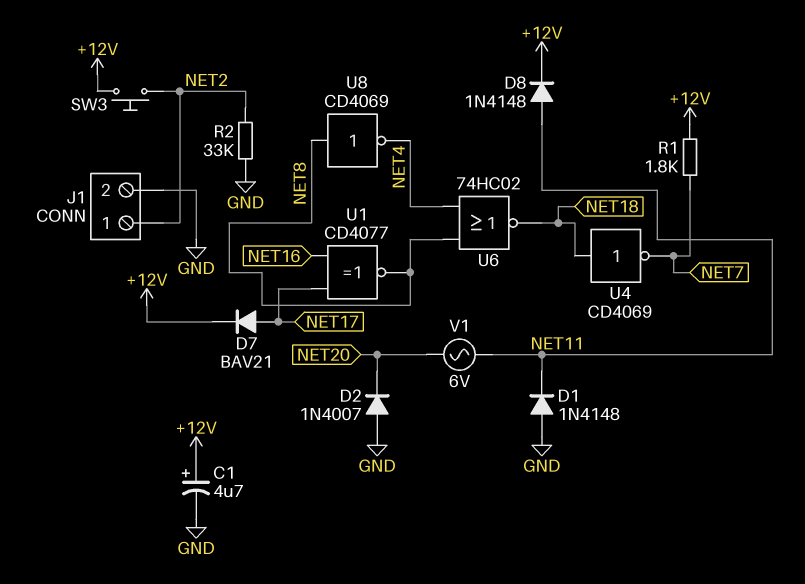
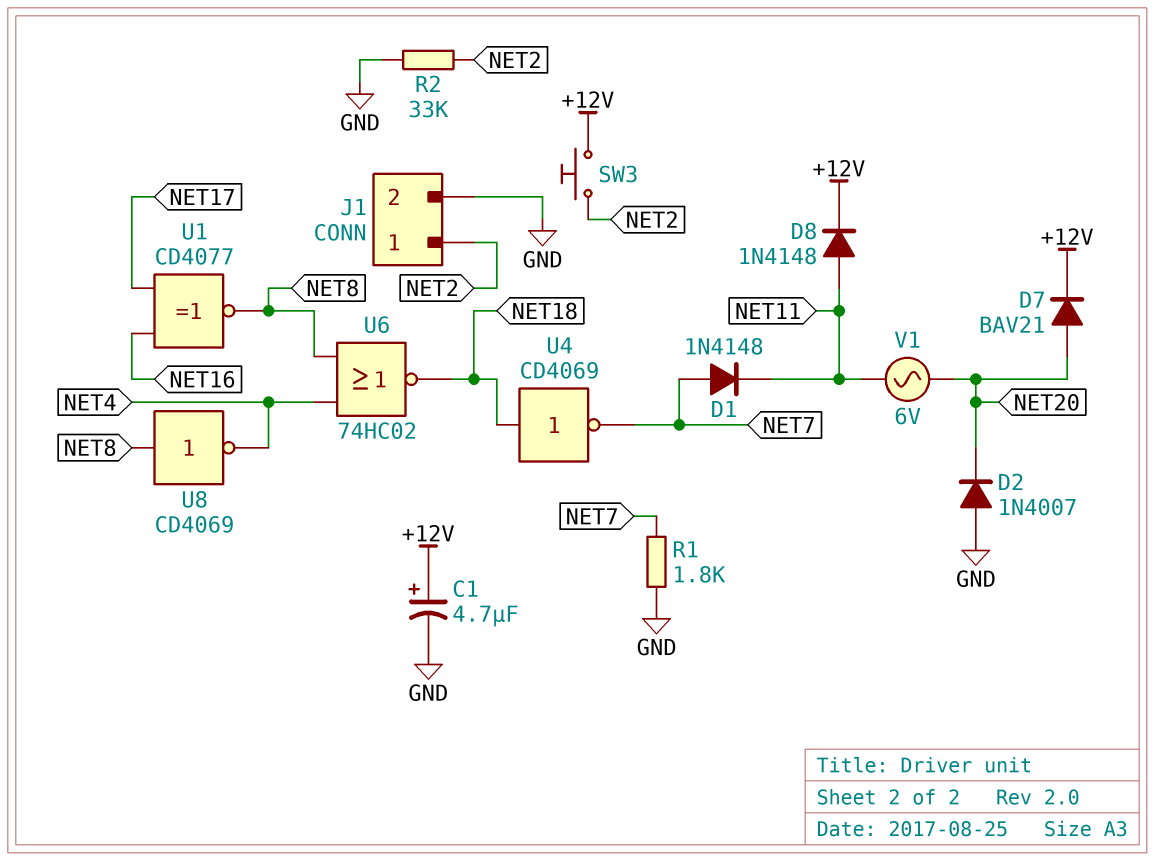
D1: diode 1N4148 (A GND, K NET11) -> diode 1N4148 (A NET7, K NET11)
D7: diode BAV21 (A NET17, K +12V) -> diode BAV21 (A NET20, K +12V)
R1: 1.8k (+12V, NET7) -> 1.8k (GND, NET7)

